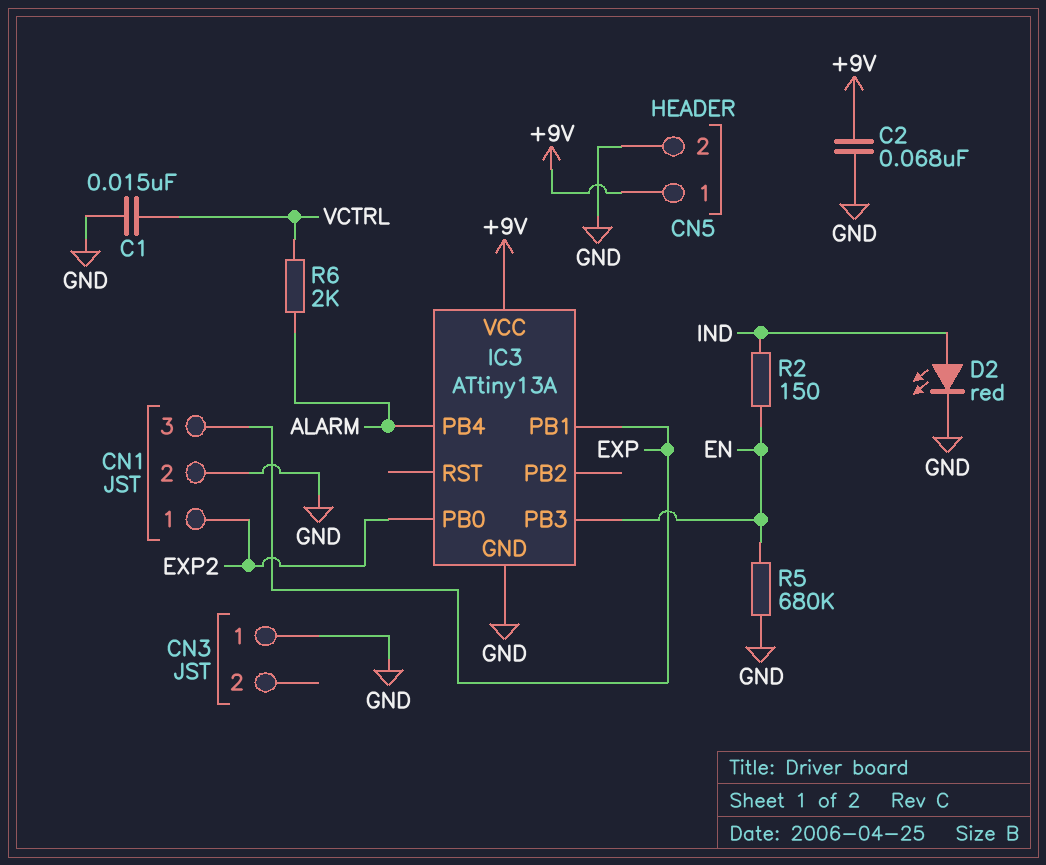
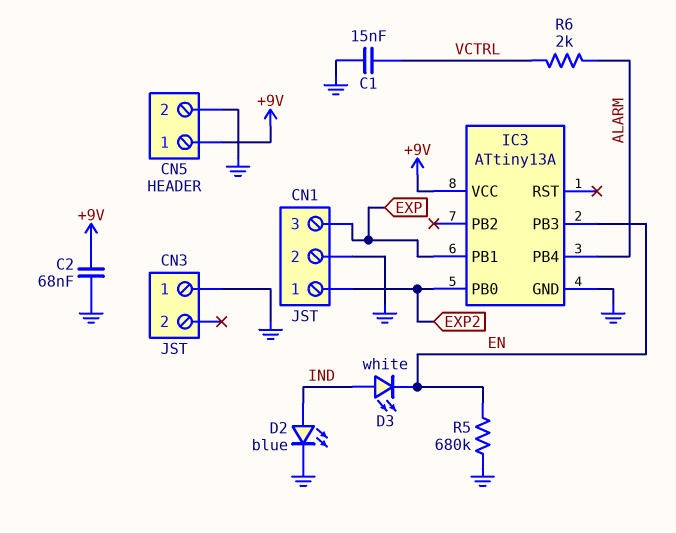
D2: LED red (A IND, K GND) -> LED blue (A IND, K GND)
D3: none -> LED white (A IND, K EN)
R2: 150 (EN, IND) -> none

